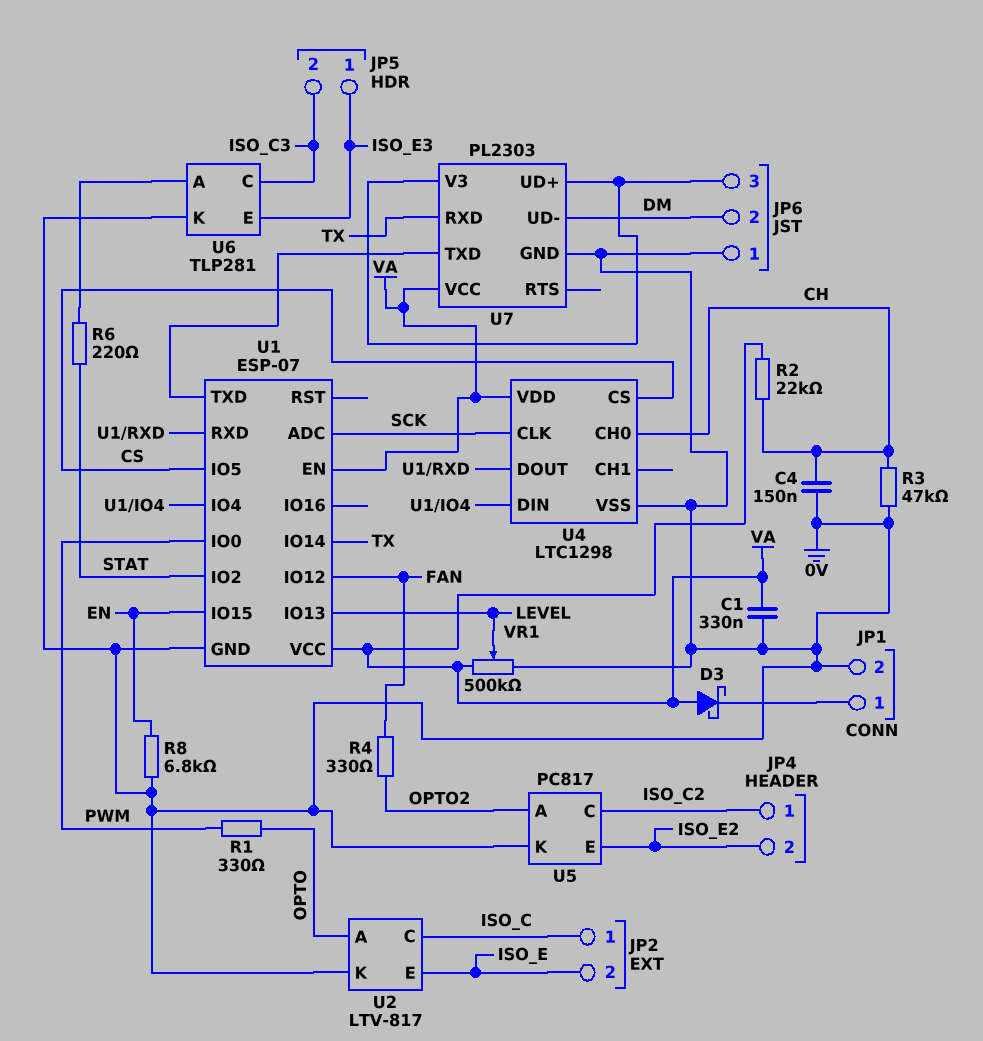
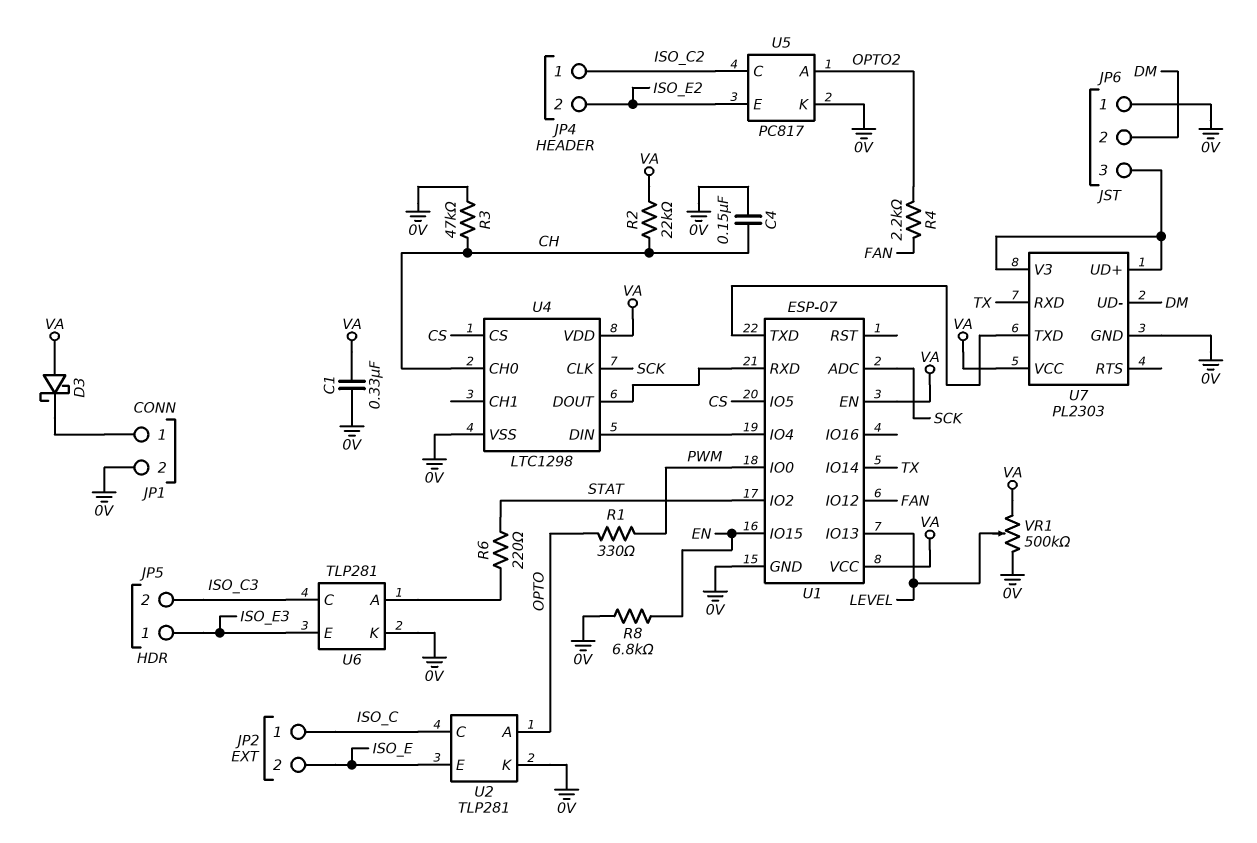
R4: 330 (FAN, OPTO2) -> 2.2k (FAN, OPTO2)
U2: LTV-817 -> TLP281

